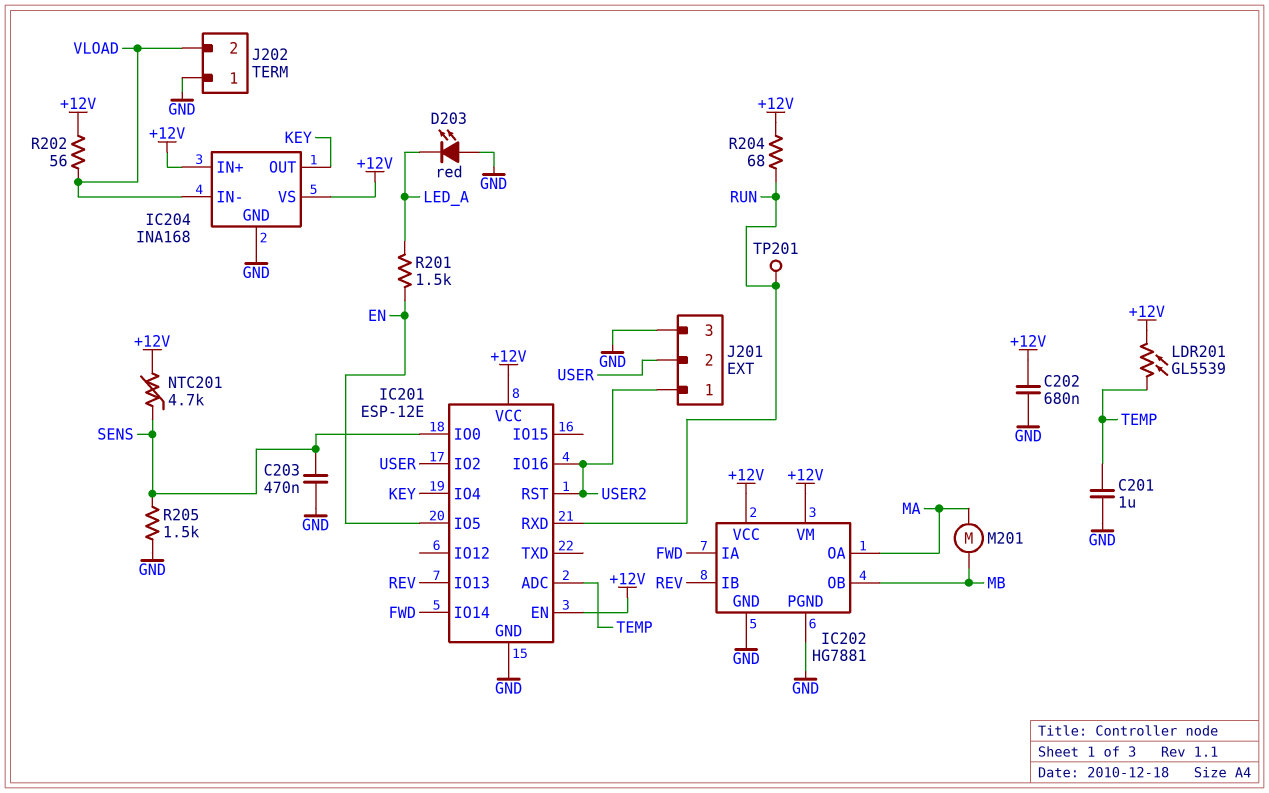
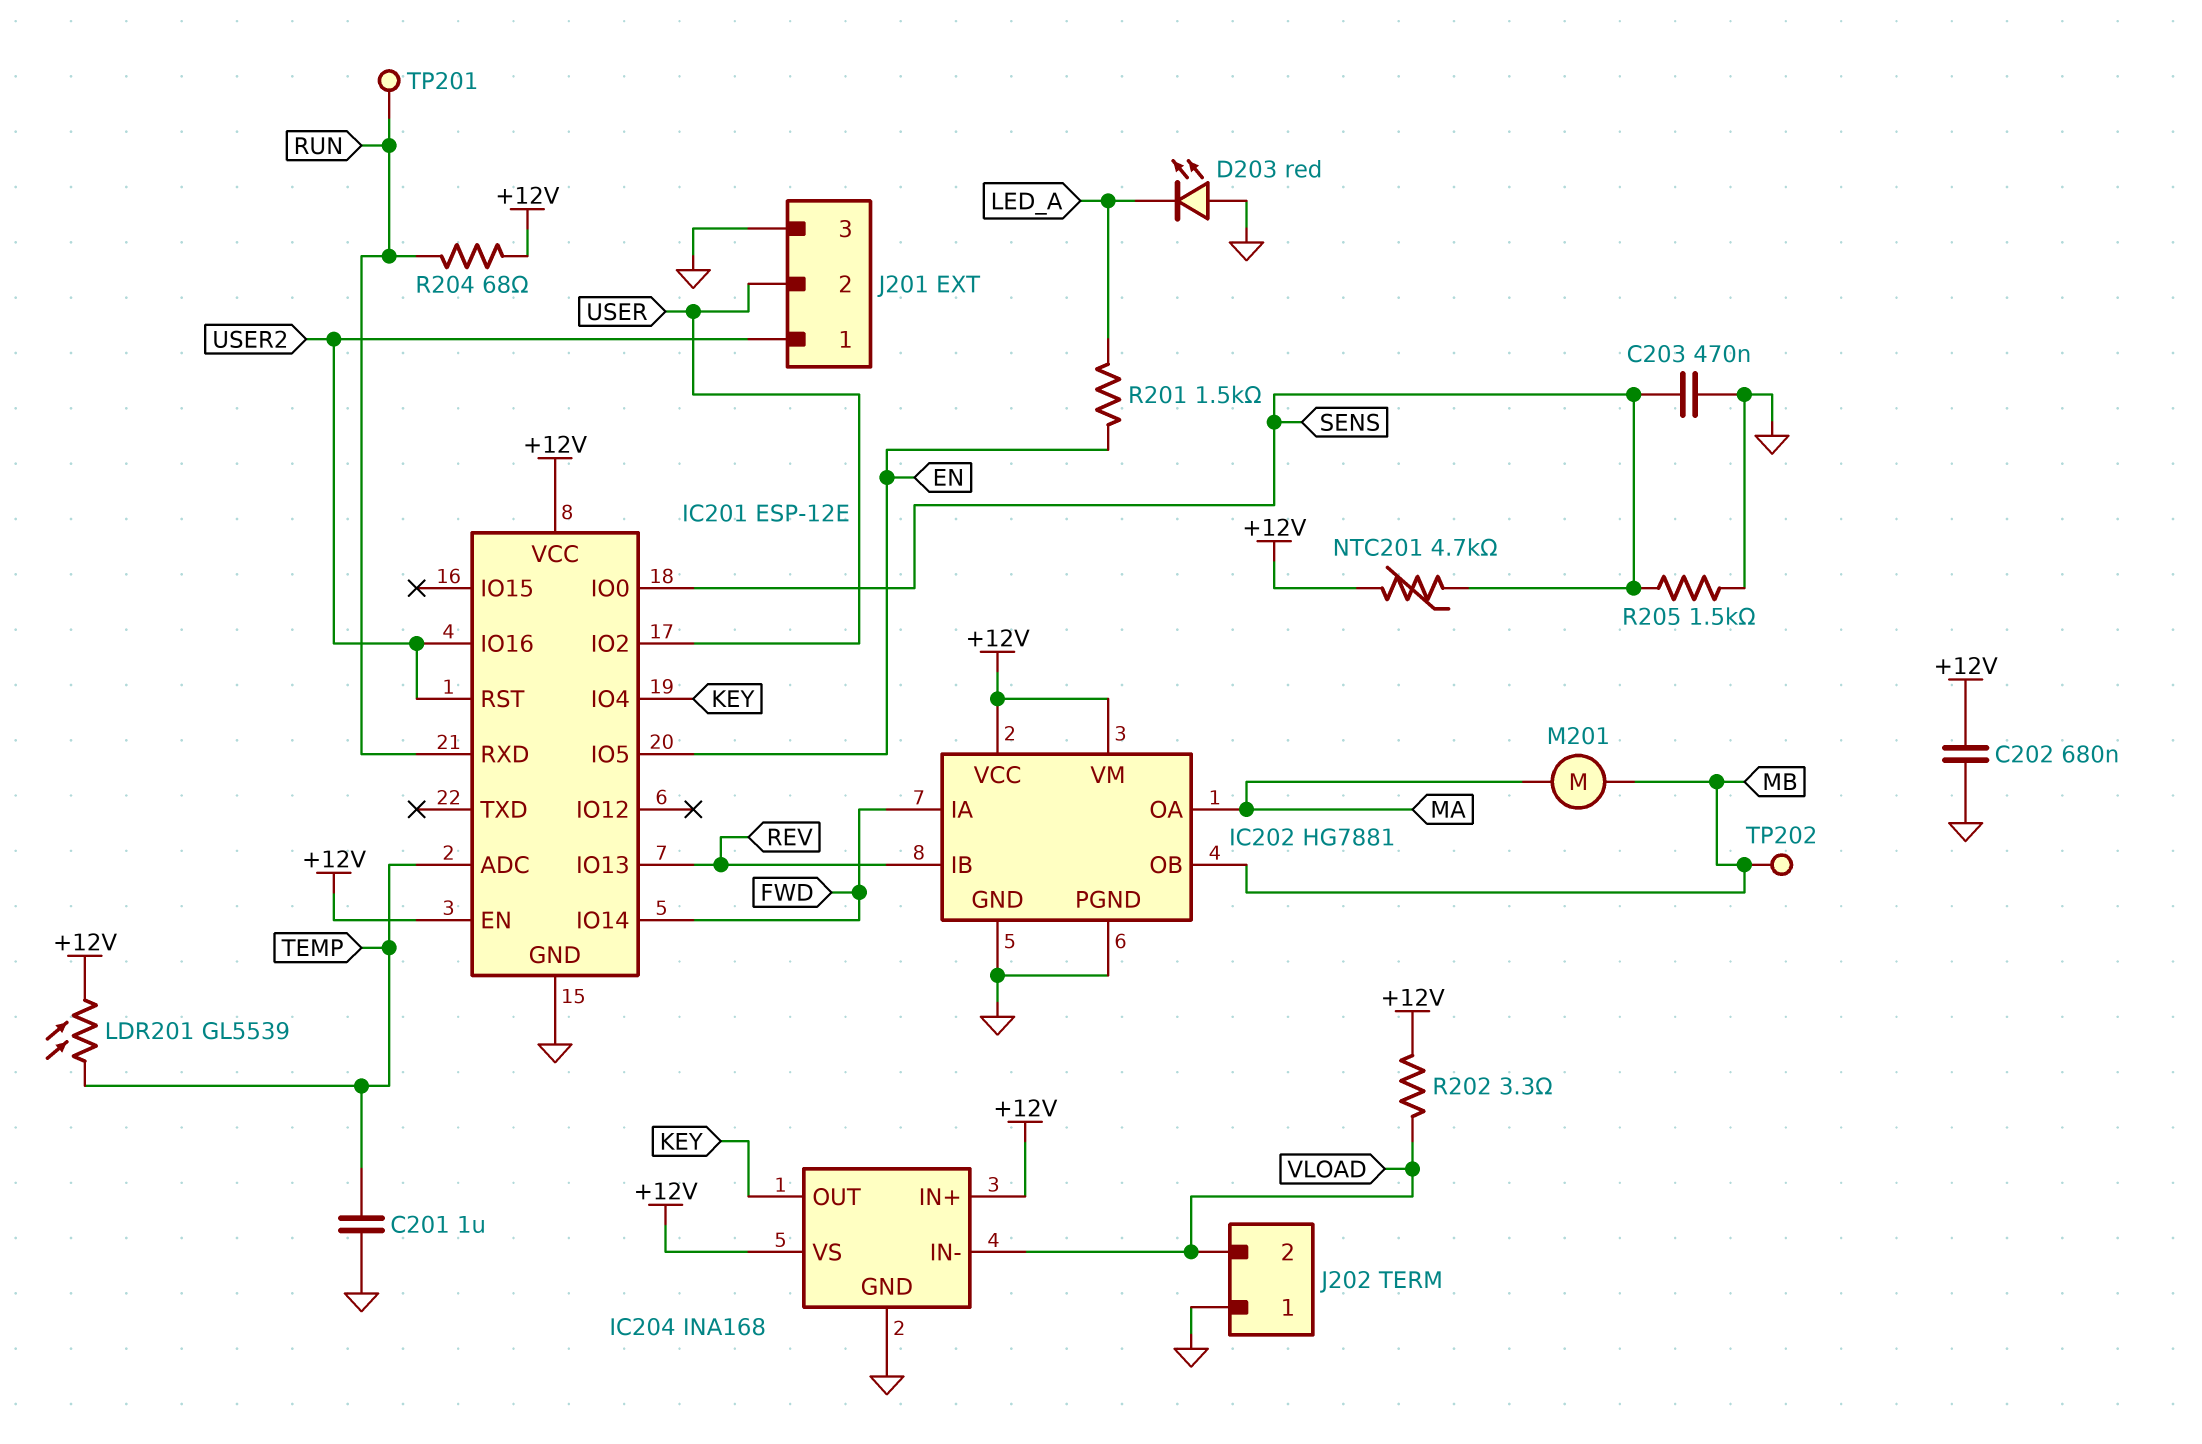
R202: 56 (+12V, VLOAD) -> 3.3 (+12V, VLOAD)
TP202: none -> test point (MB)

